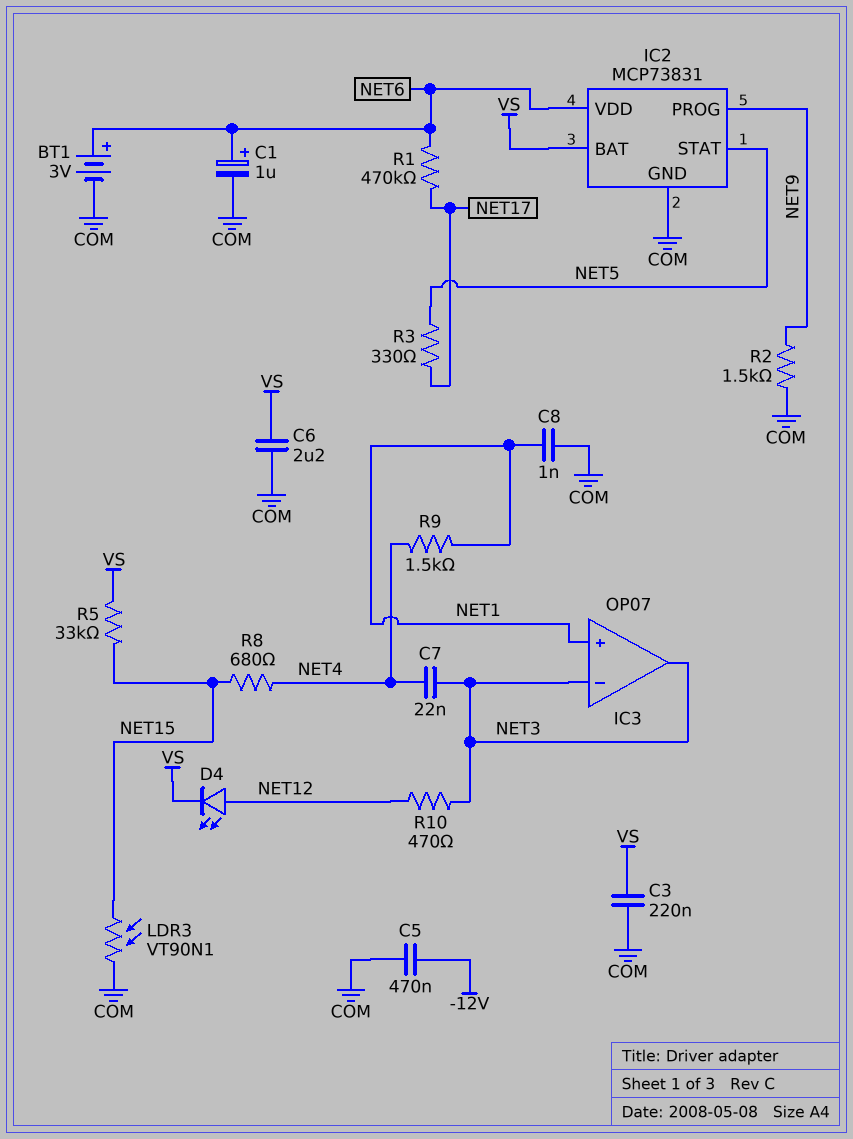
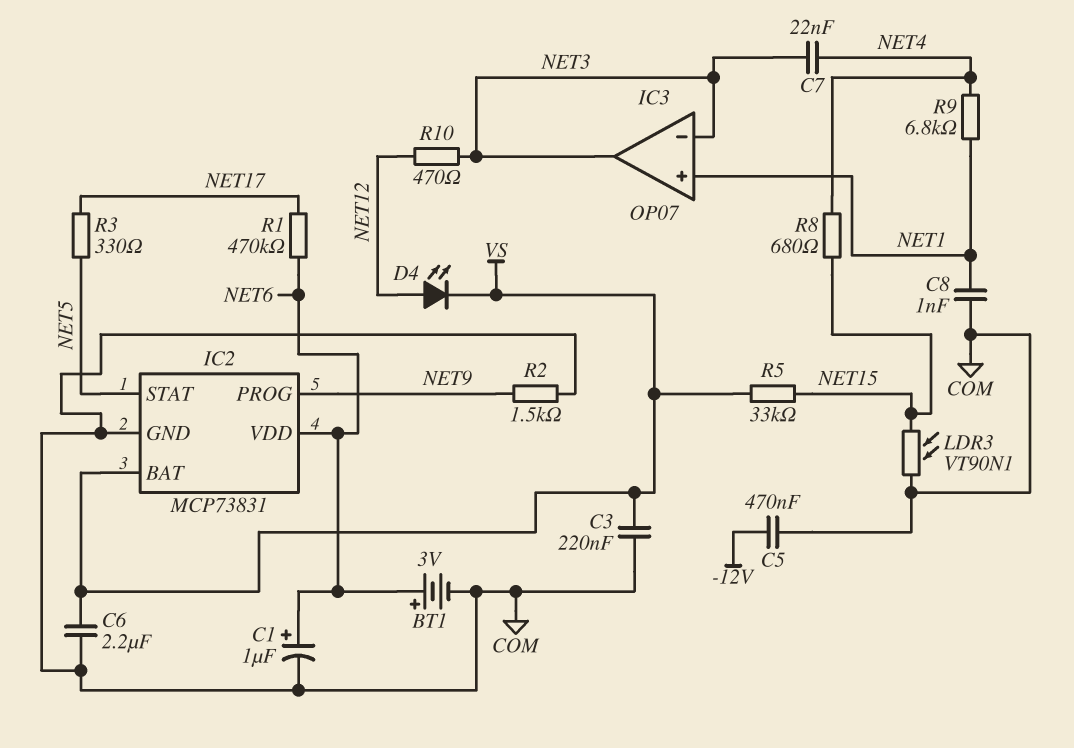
R9: 1.5k (NET1, NET4) -> 6.8k (NET1, NET4)

